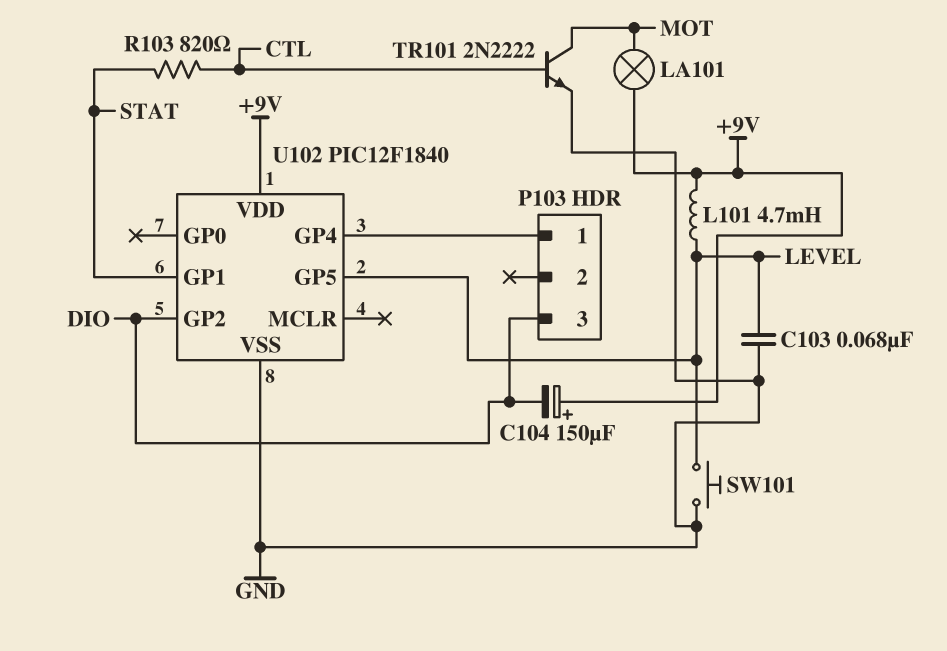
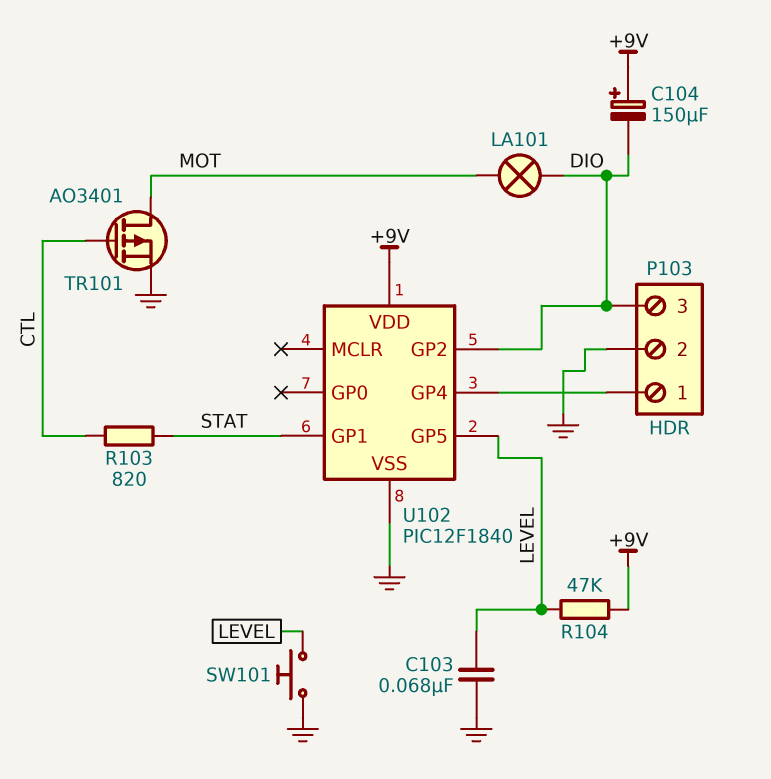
L101: 4.7mH (+9V, LEVEL) -> none
LA101: lamp (+9V, MOT) -> lamp (DIO, MOT)
P103 pin 2: none -> GND
R104: none -> 47k (+9V, LEVEL)
TR101: NPN 2N2222 (B CTL, C MOT, E GND) -> PMOS AO3401 (G CTL, D MOT, S GND)

